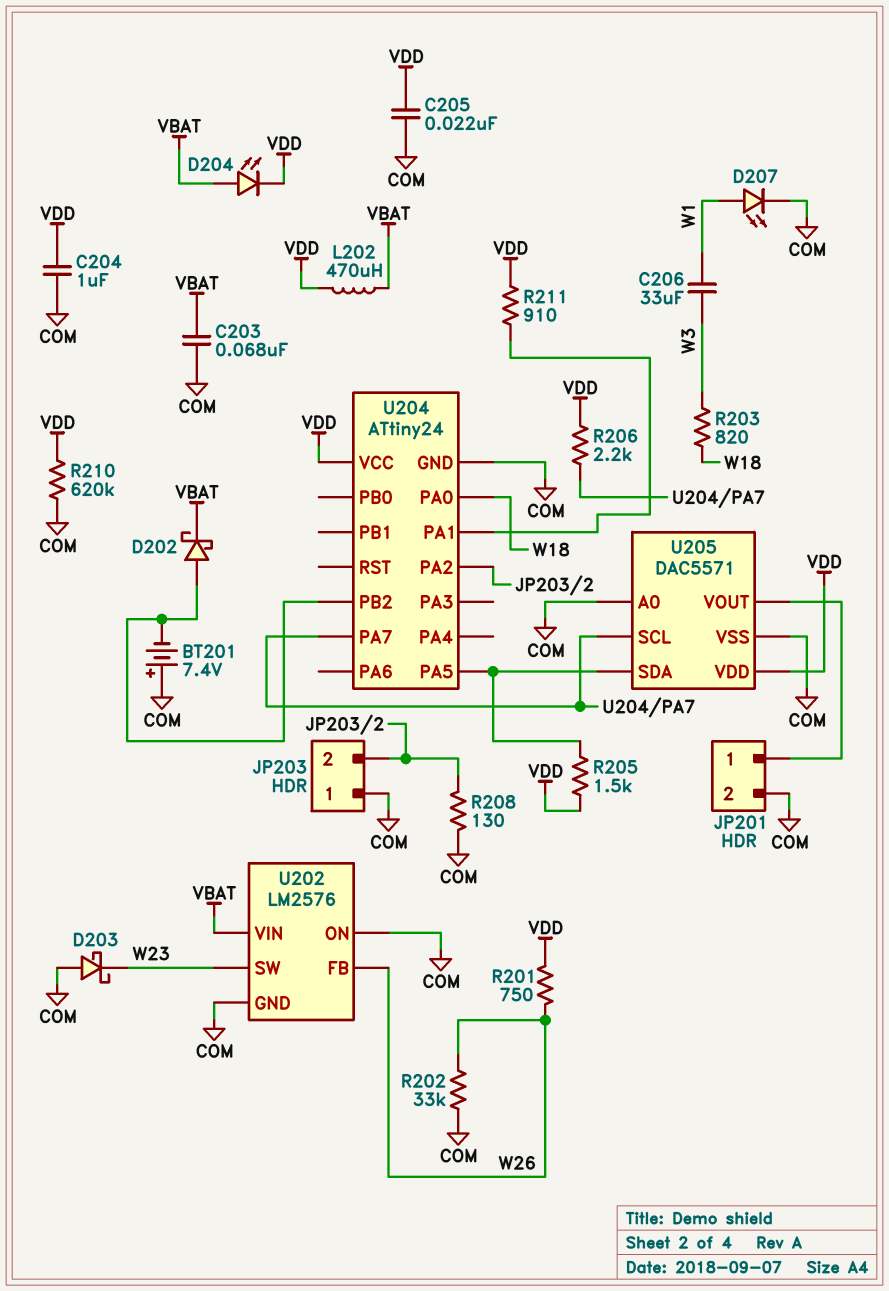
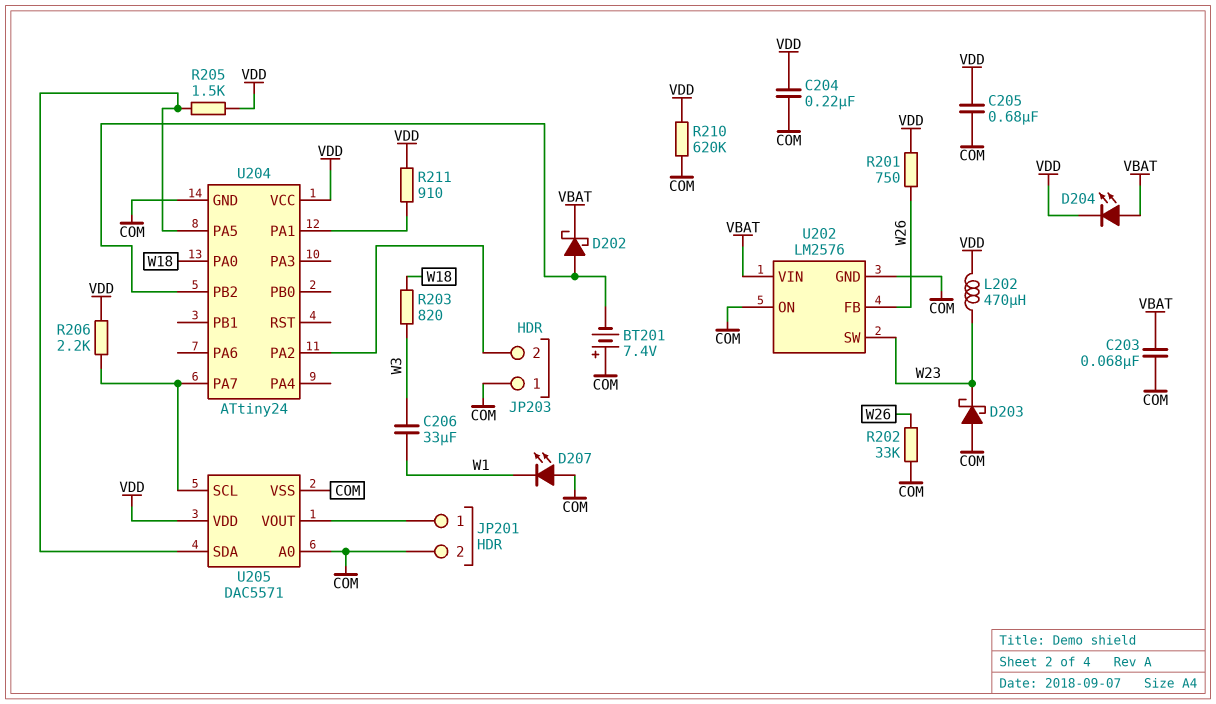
C204: 1uF (COM, VDD) -> 220nF (COM, VDD)
C205: 22nF (COM, VDD) -> 680nF (COM, VDD)
D207: LED (A W1, K COM) -> LED (A COM, K W1)
L202: 470uH (VBAT, VDD) -> 470uH (VDD, W23)
R208: 130 (COM, JP203/2) -> none

